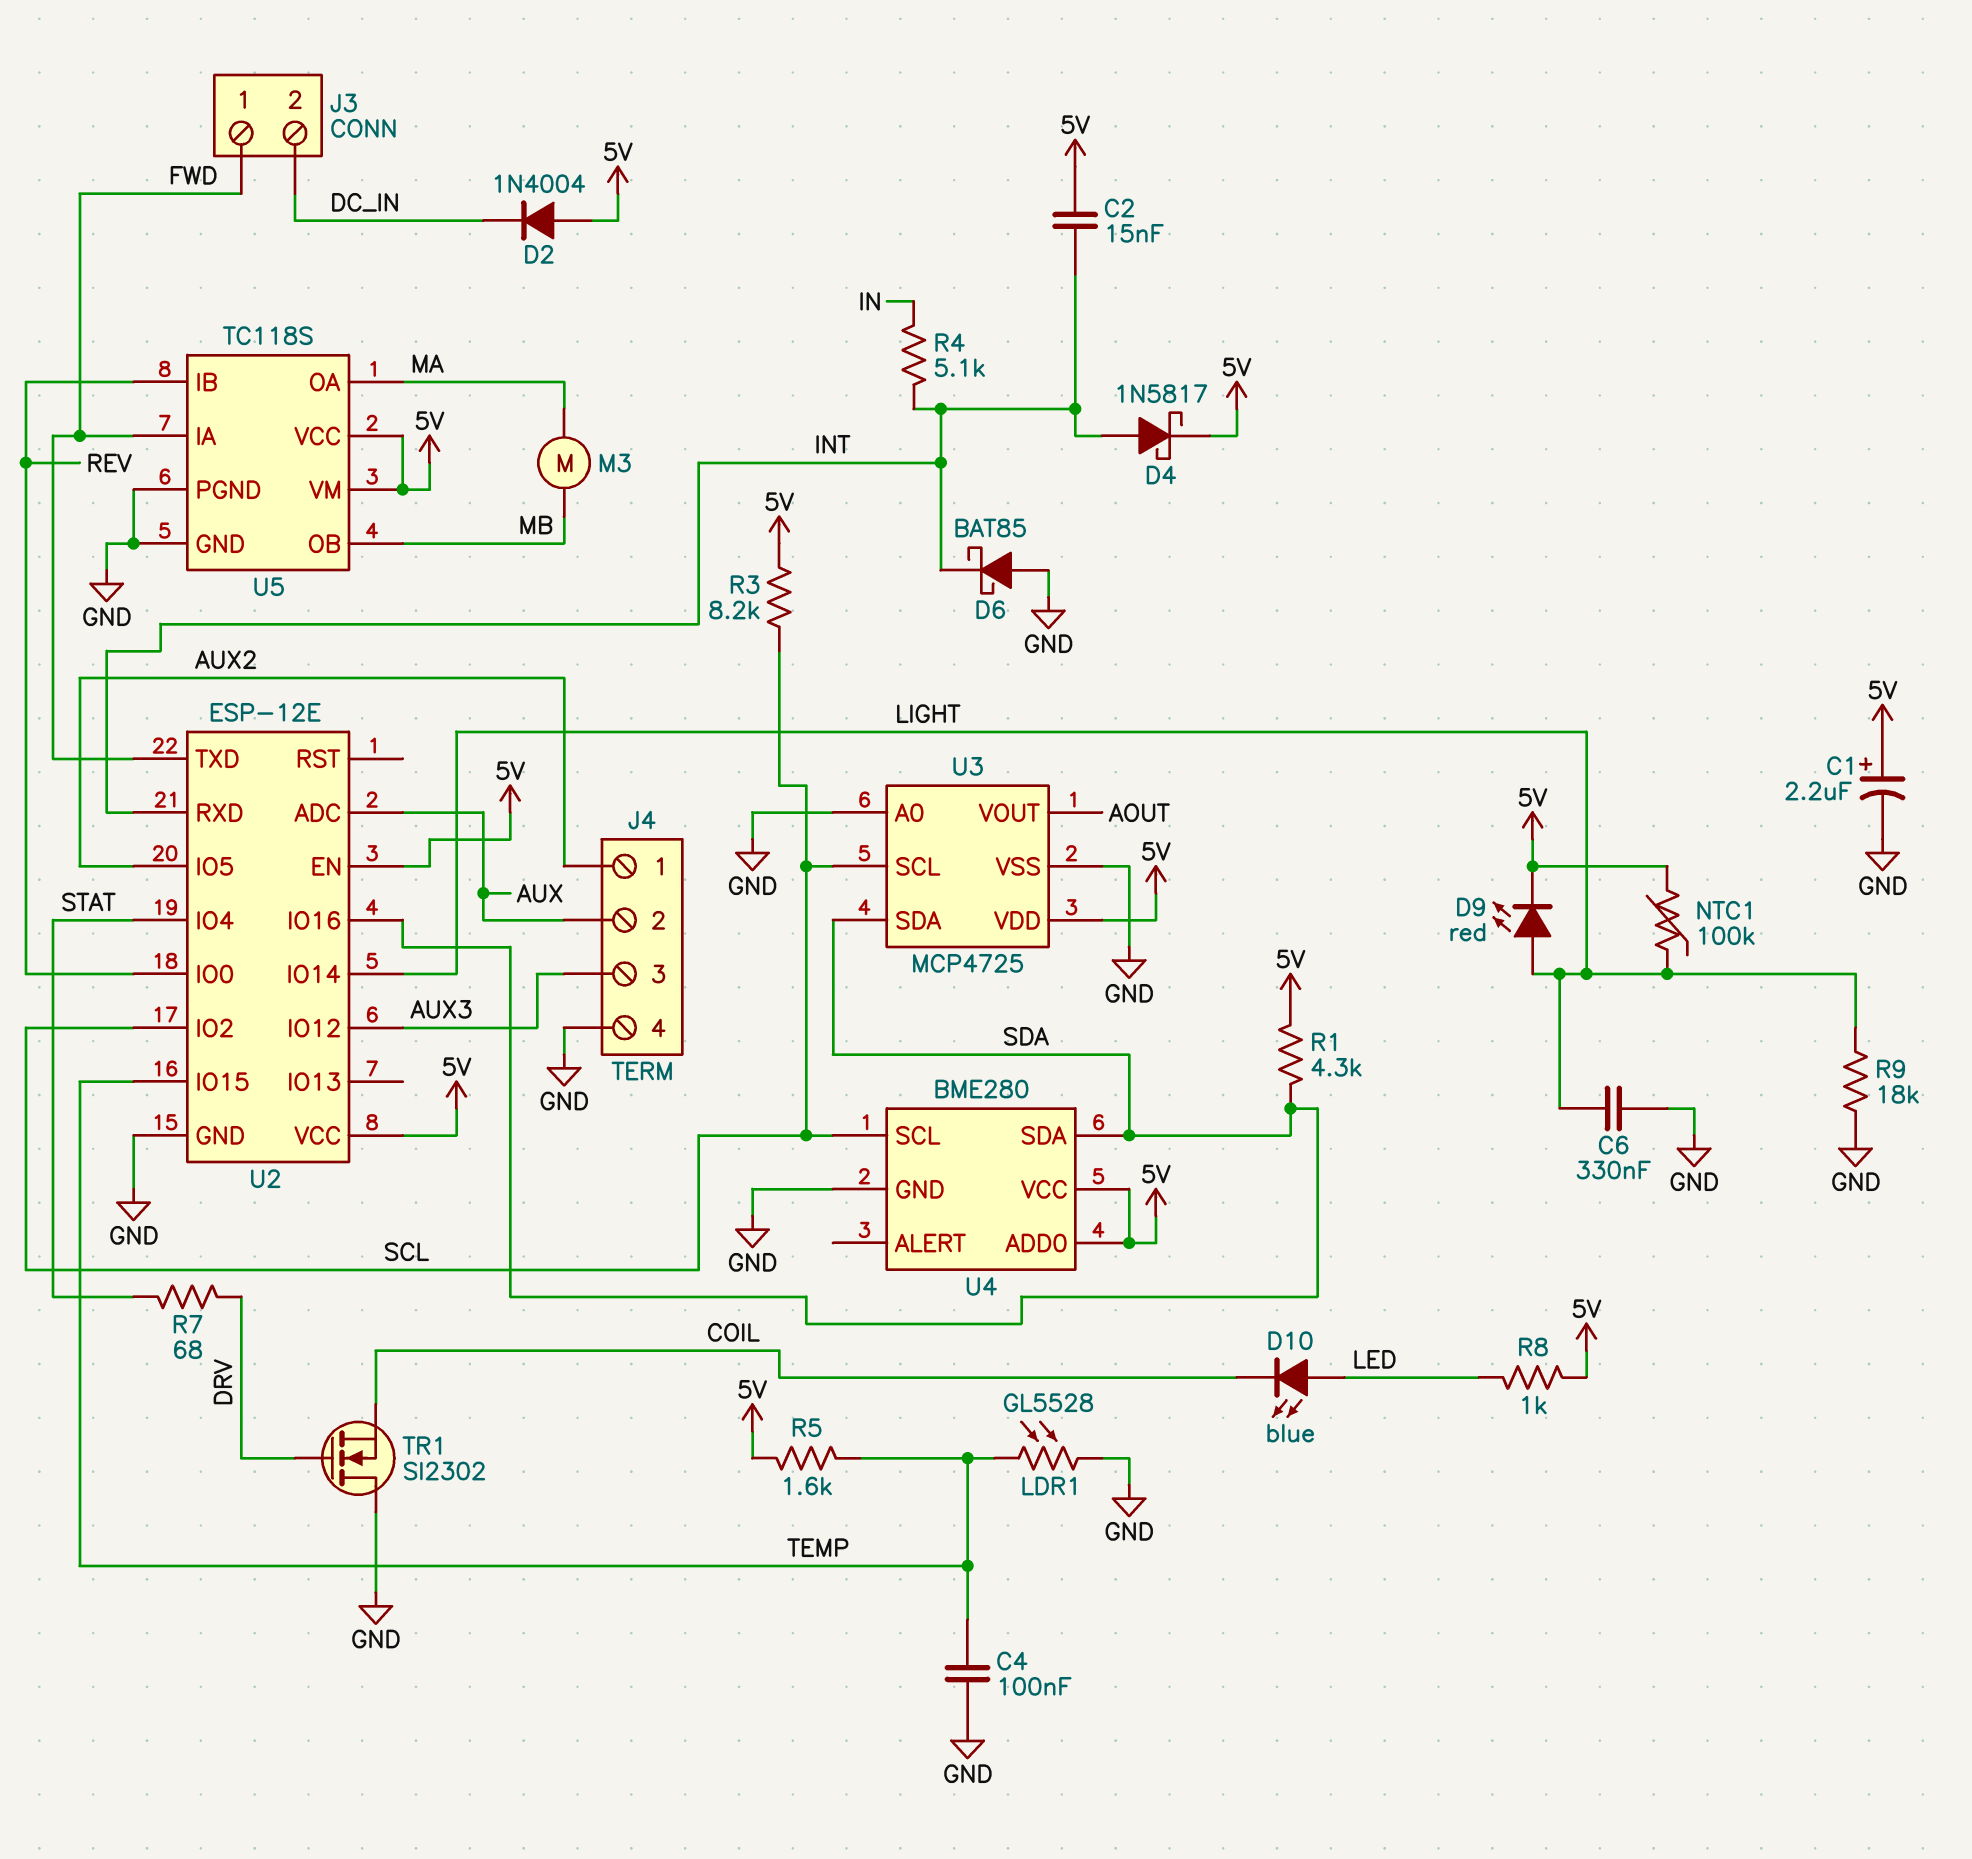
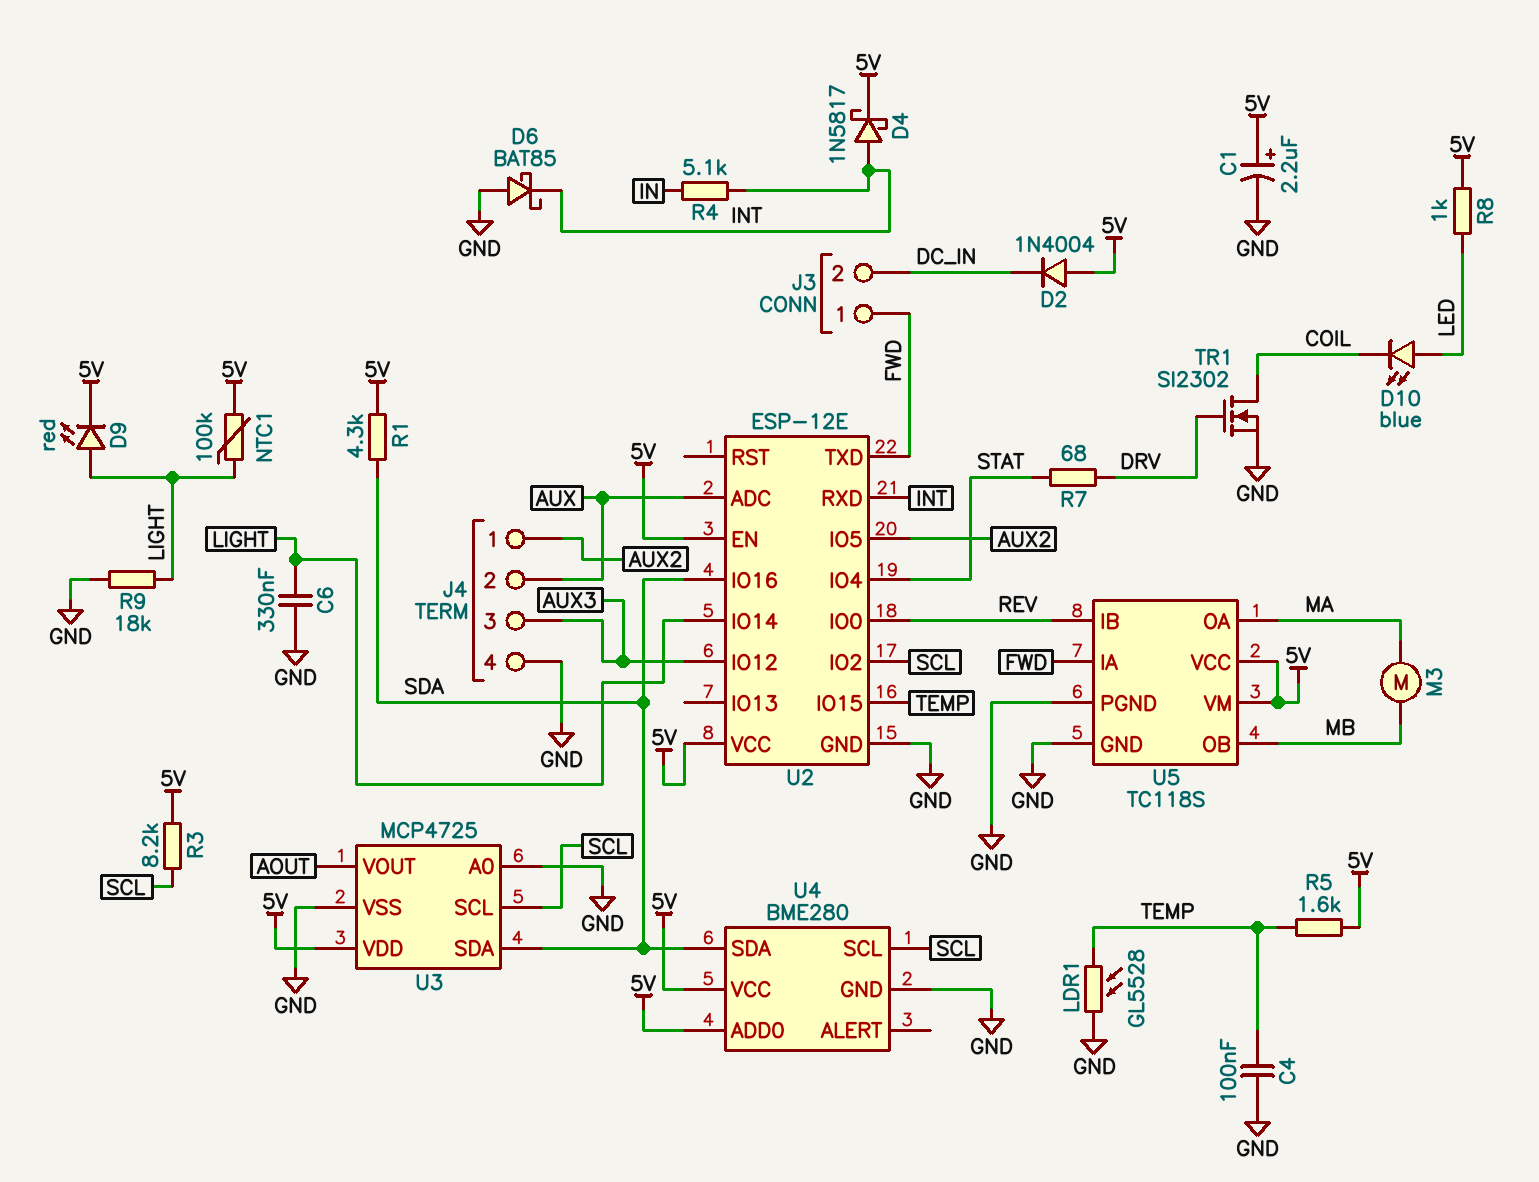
C2: 15nF (5V, INT) -> none
TR1: NMOS SI2302 (G DRV, D GND, S COIL) -> NMOS SI2302 (G DRV, D COIL, S GND)

